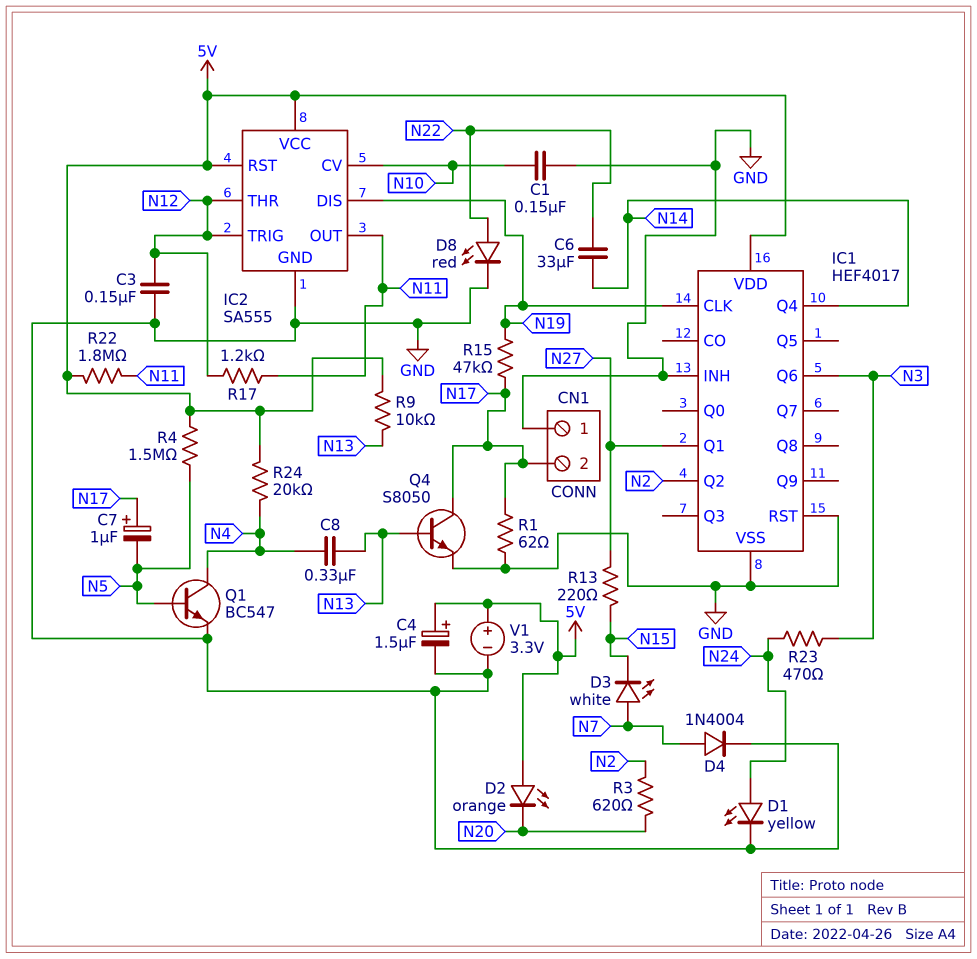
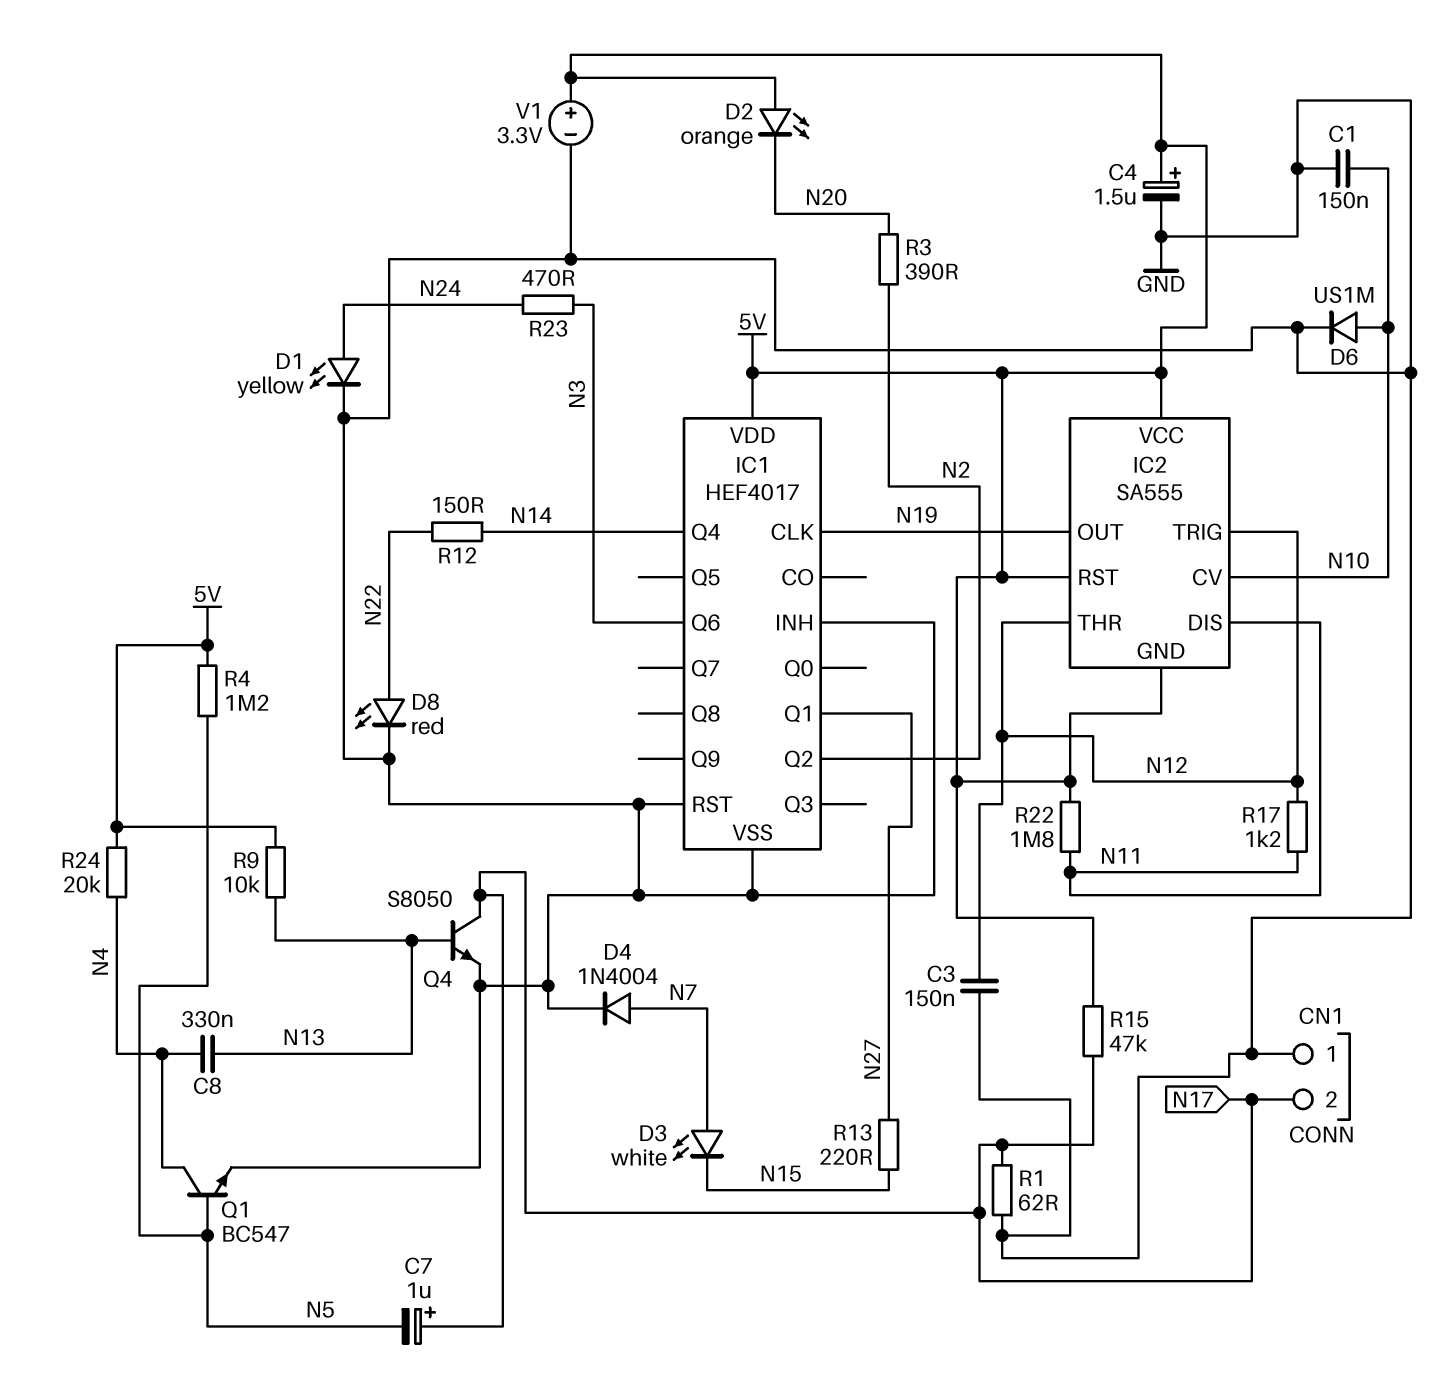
C6: 33uF (N14, N22) -> none
D6: none -> diode US1M (A N10, K GND)
IC2 pin DIS: N19 -> N11
IC2 pin GND: GND -> 5V
IC2 pin OUT: N11 -> N19
R3: 620 (N2, N20) -> 390 (N2, N20)
R4: 1.5M (5V, N5) -> 1.2M (5V, N5)
R12: none -> 150 (N14, N22)
R15: 47k (N17, N19) -> 47k (5V, N17)

